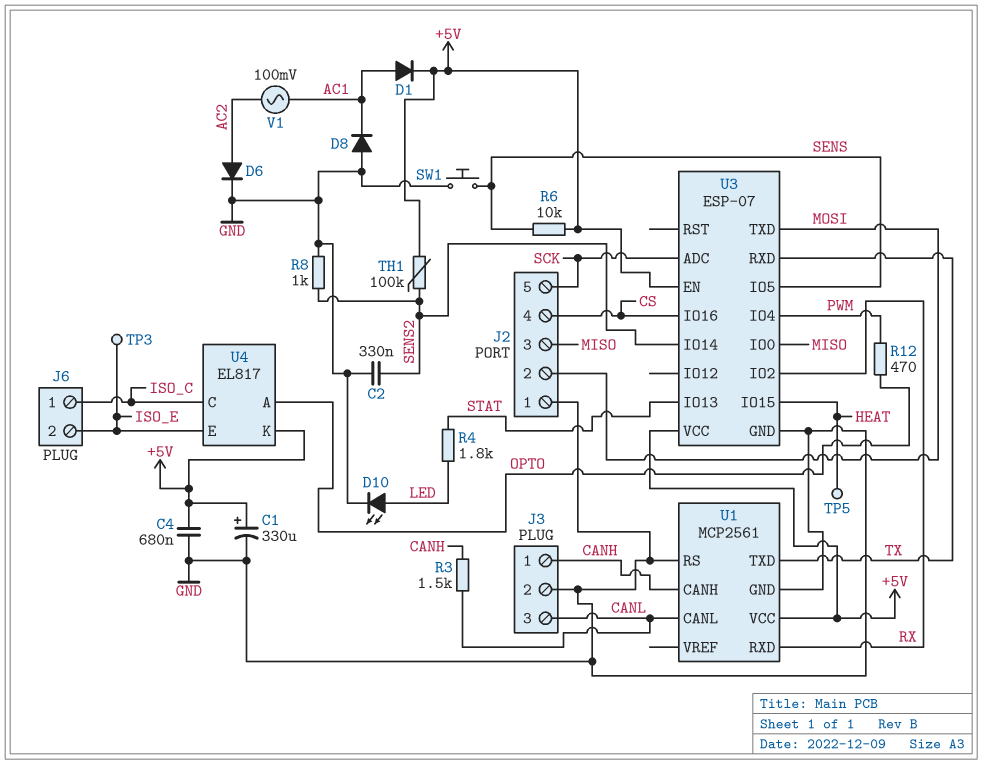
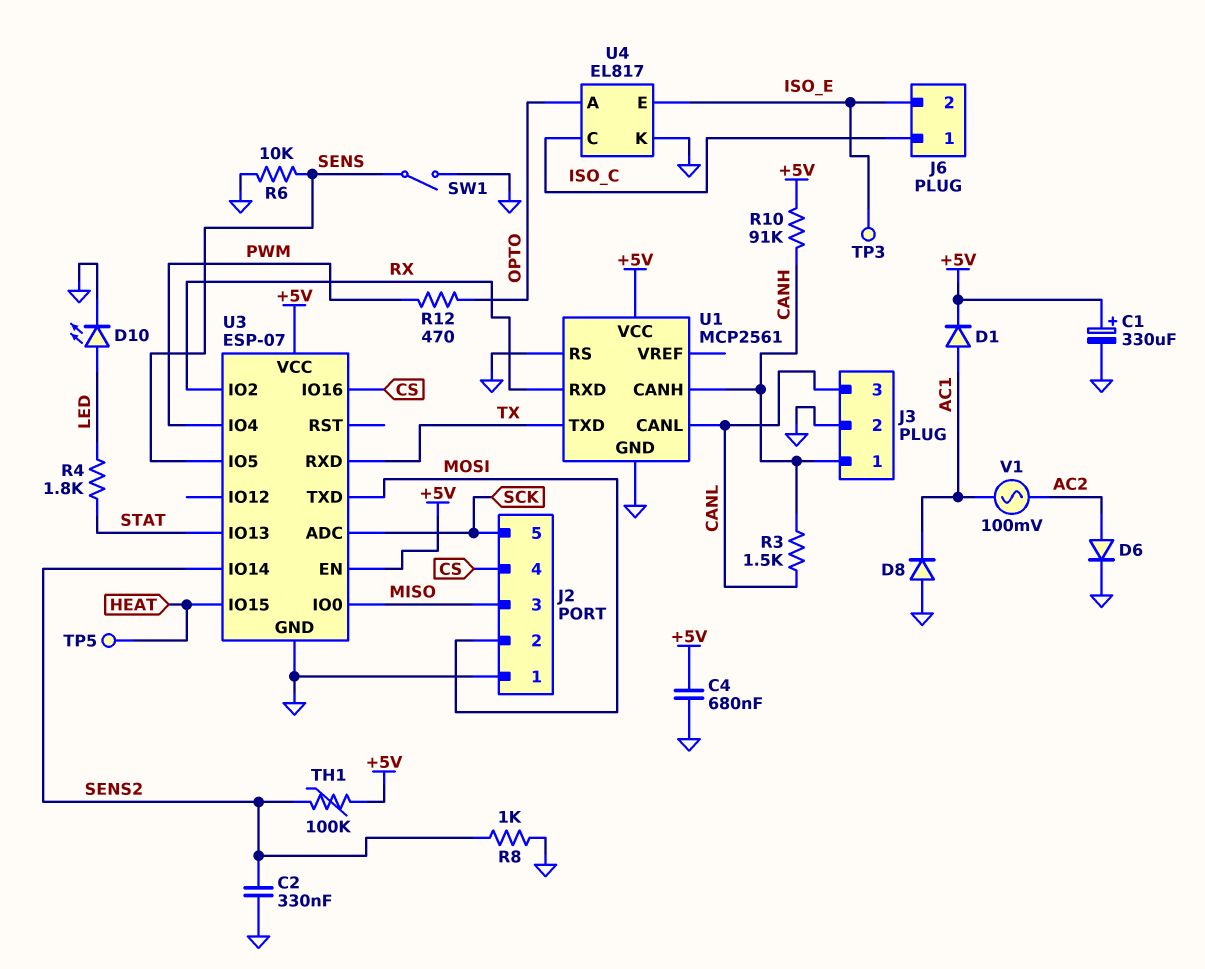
R6: 10k (+5V, SENS) -> 10k (GND, SENS)
R10: none -> 91k (+5V, CANH)
SW1: button (GND, SENS) -> switch (GND, SENS)
U4 pin K: +5V -> GND

